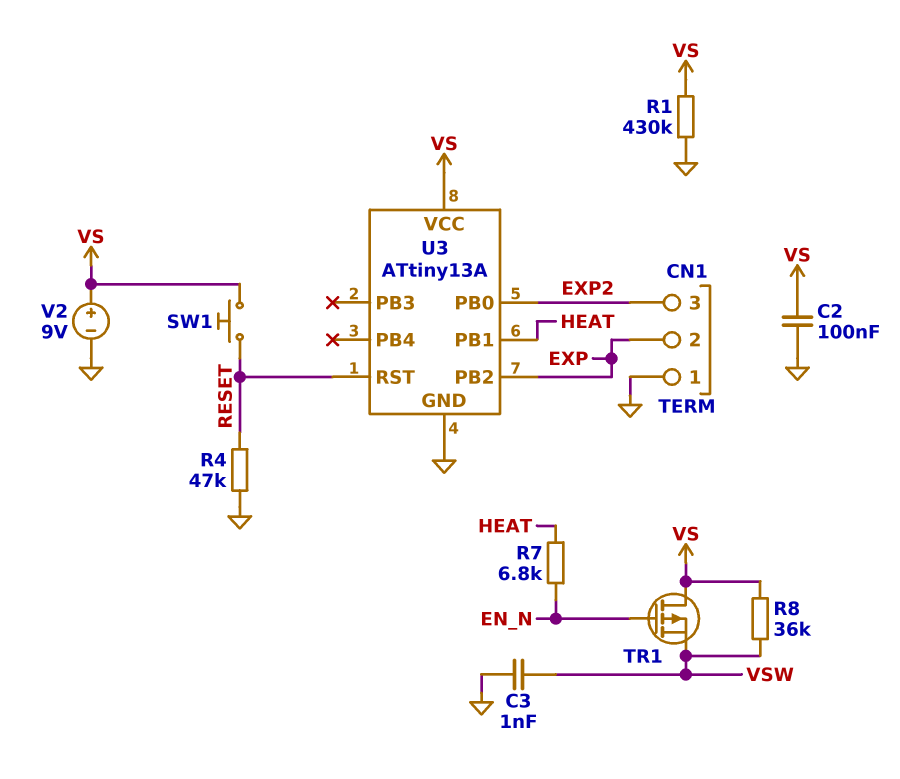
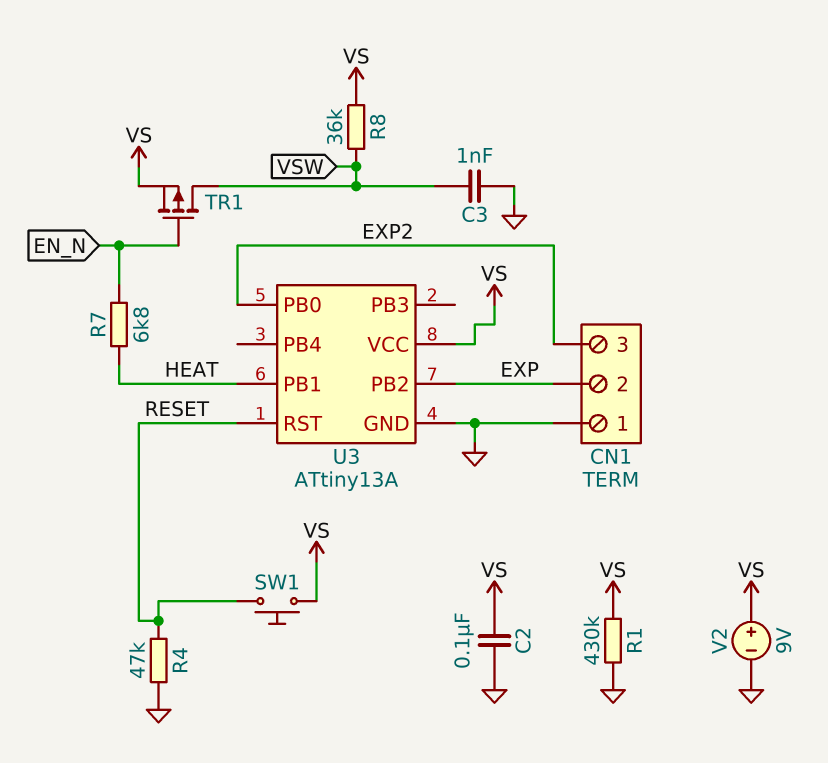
TR1: PMOS (G EN_N, D VS, S VSW) -> PMOS (G EN_N, D VSW, S VS)

